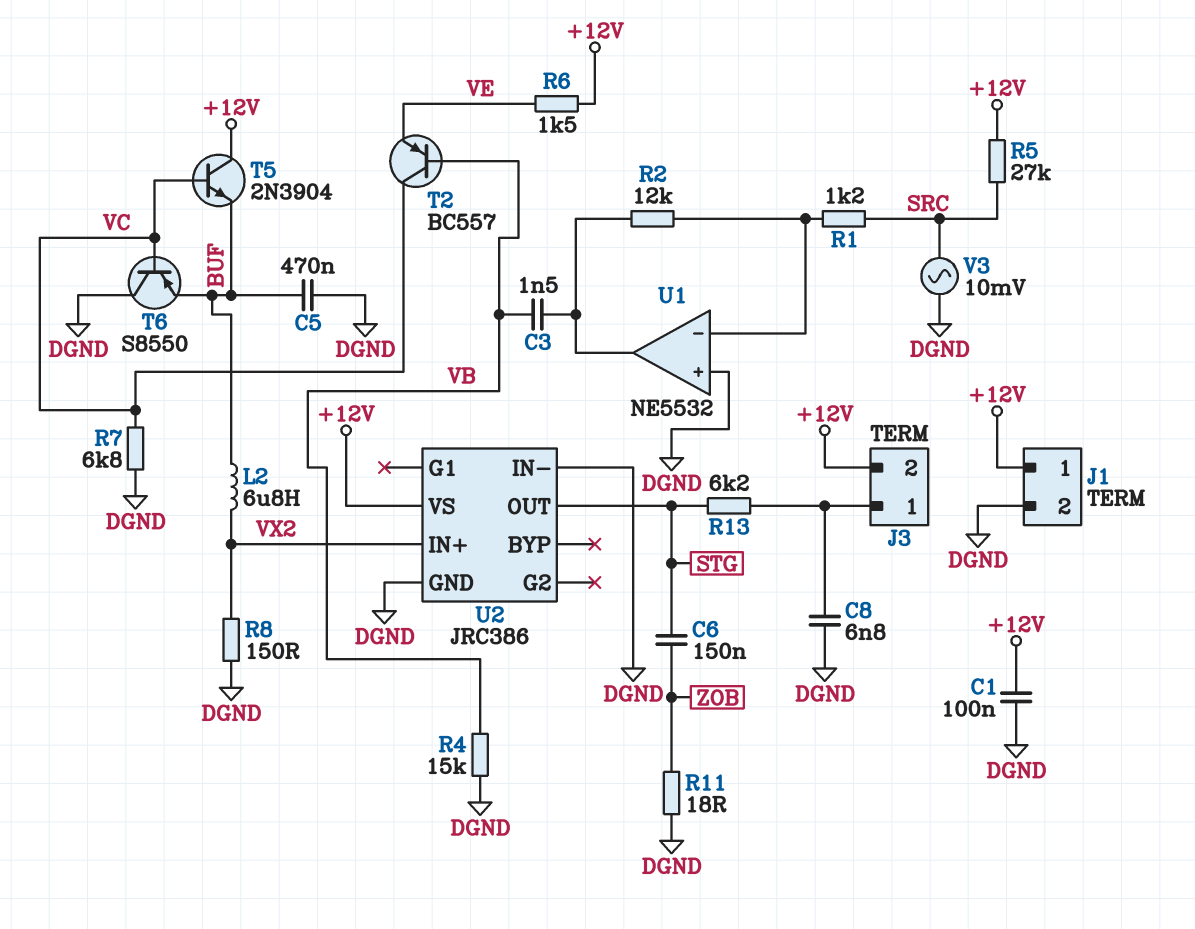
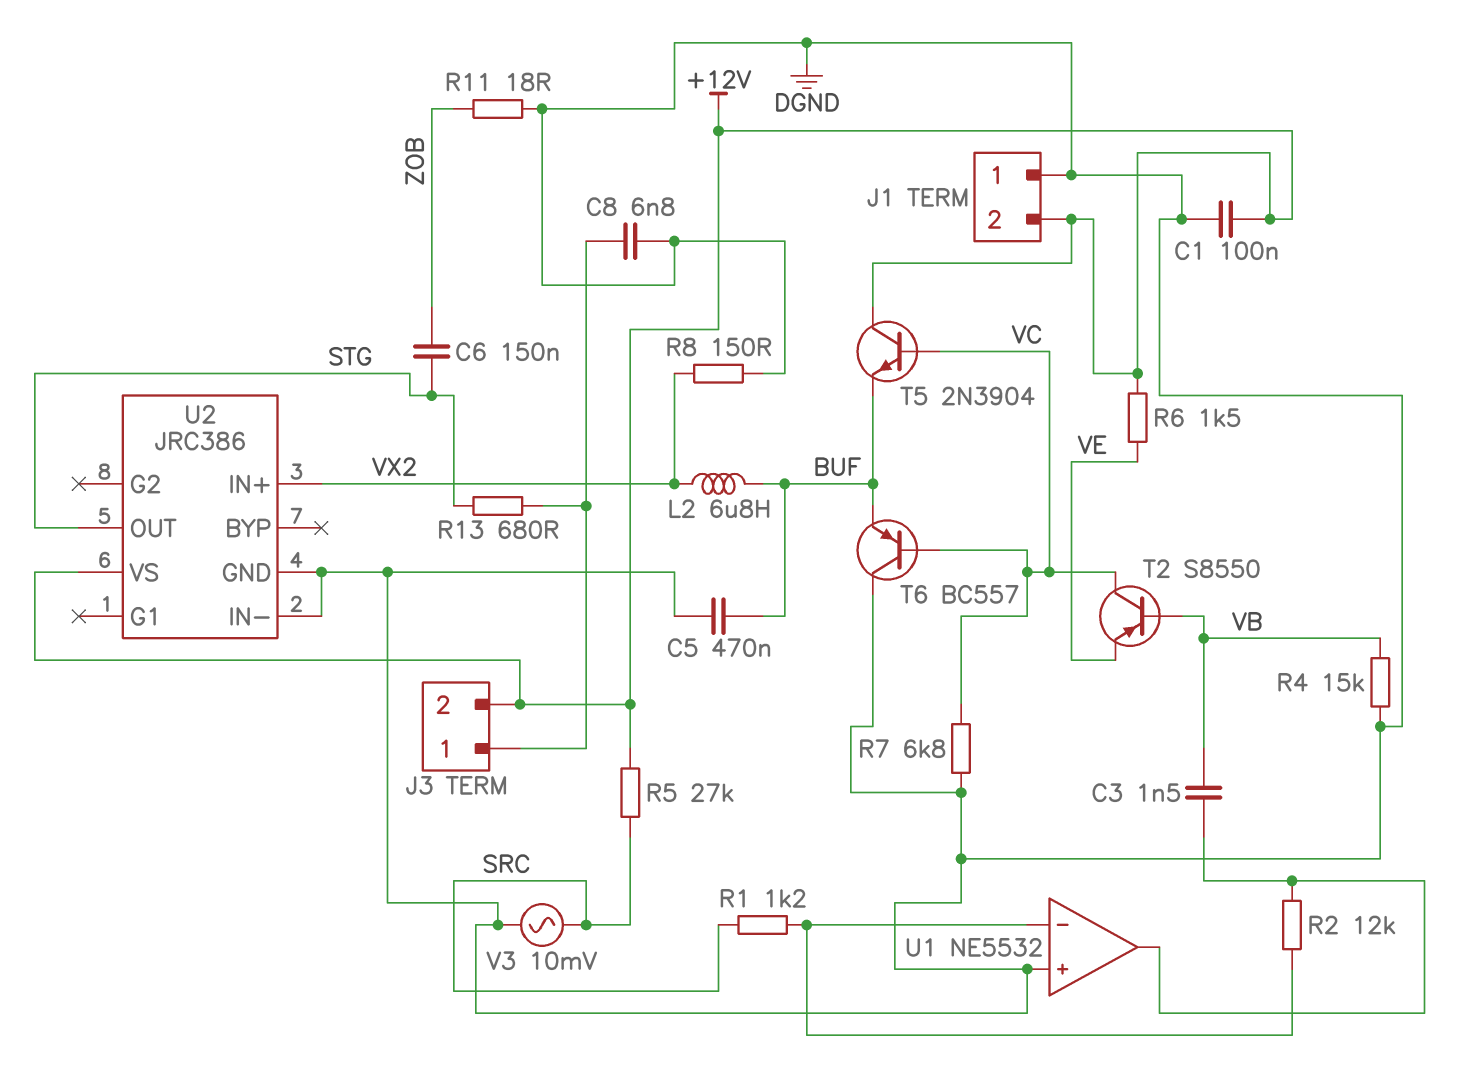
J1 pin 1: +12V -> DGND
J1 pin 2: DGND -> +12V
R13: 6.2k (J3/1, STG) -> 680 (J3/1, STG)
T2: PNP BC557 (B VB, C VC, E VE) -> PNP S8550 (B VB, C VC, E VE)
T6: PNP S8550 (B VC, C DGND, E BUF) -> PNP BC557 (B VC, C DGND, E BUF)

